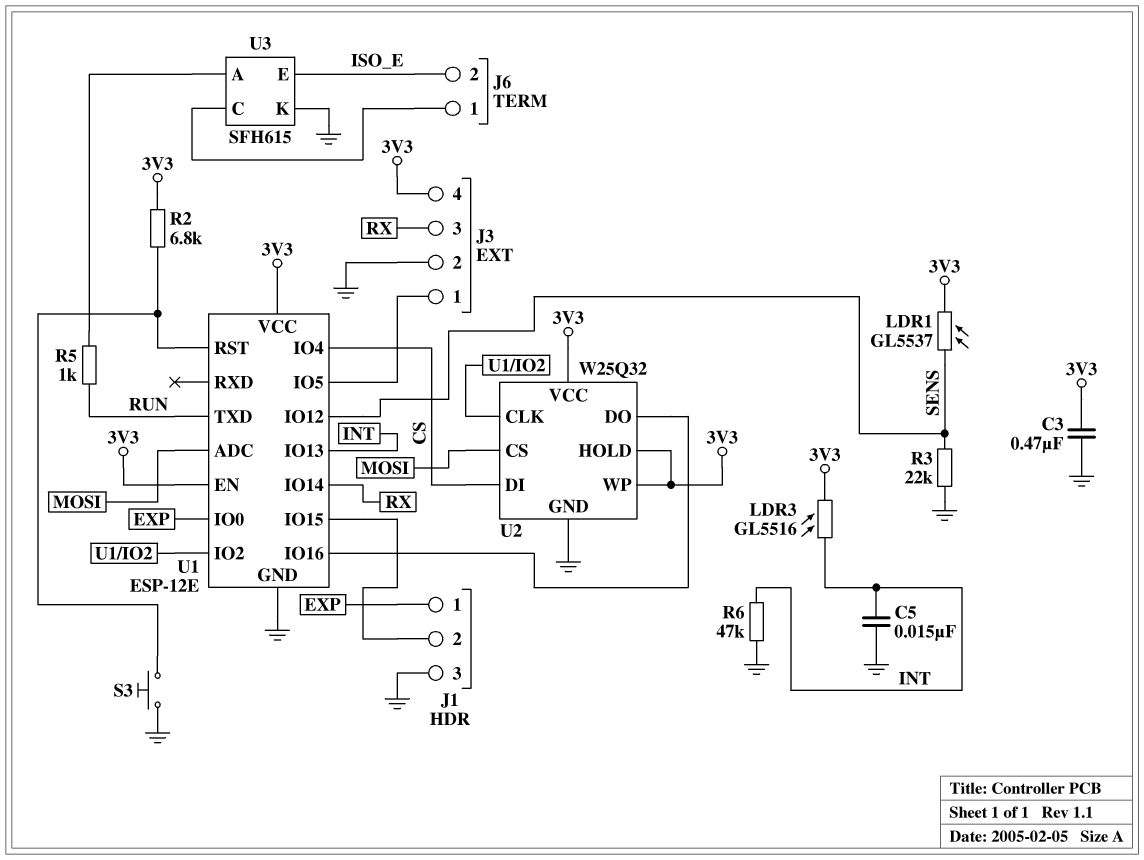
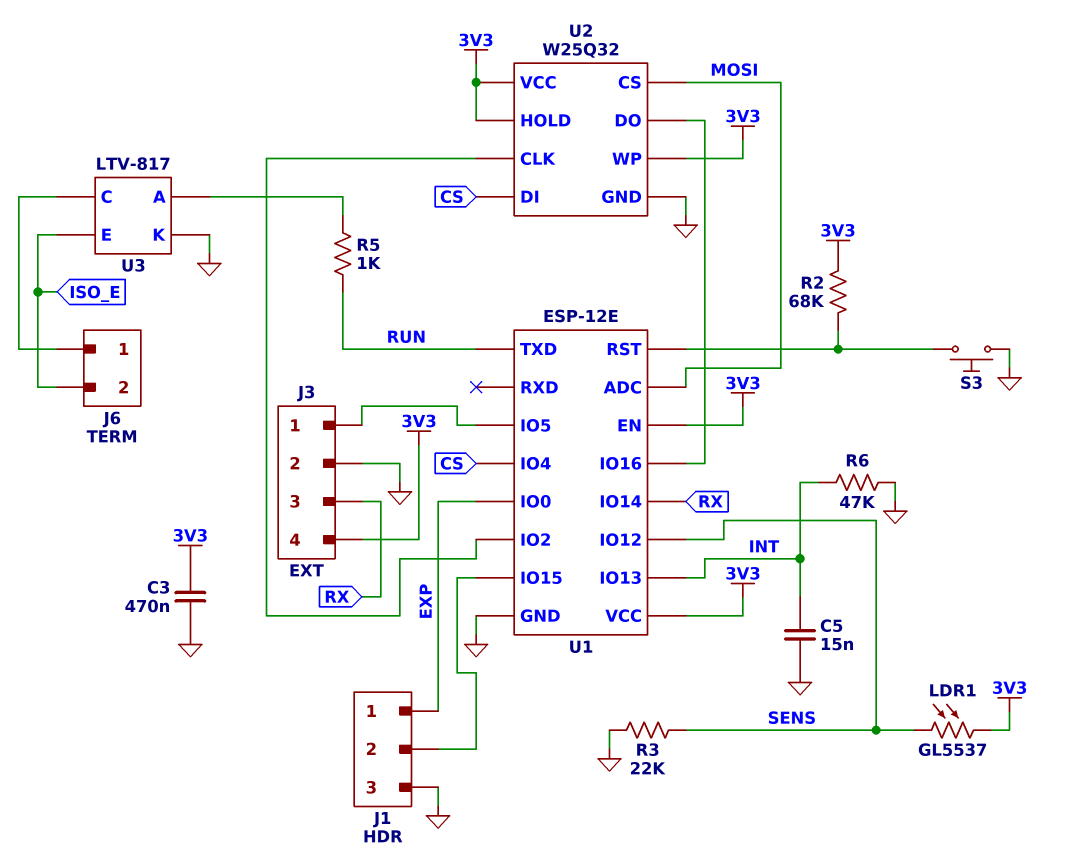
LDR3: GL5516 (3V3, INT) -> none
R2: 6.8k (3V3, U1/RST) -> 68k (3V3, U1/RST)
U3: SFH615 -> LTV-817

